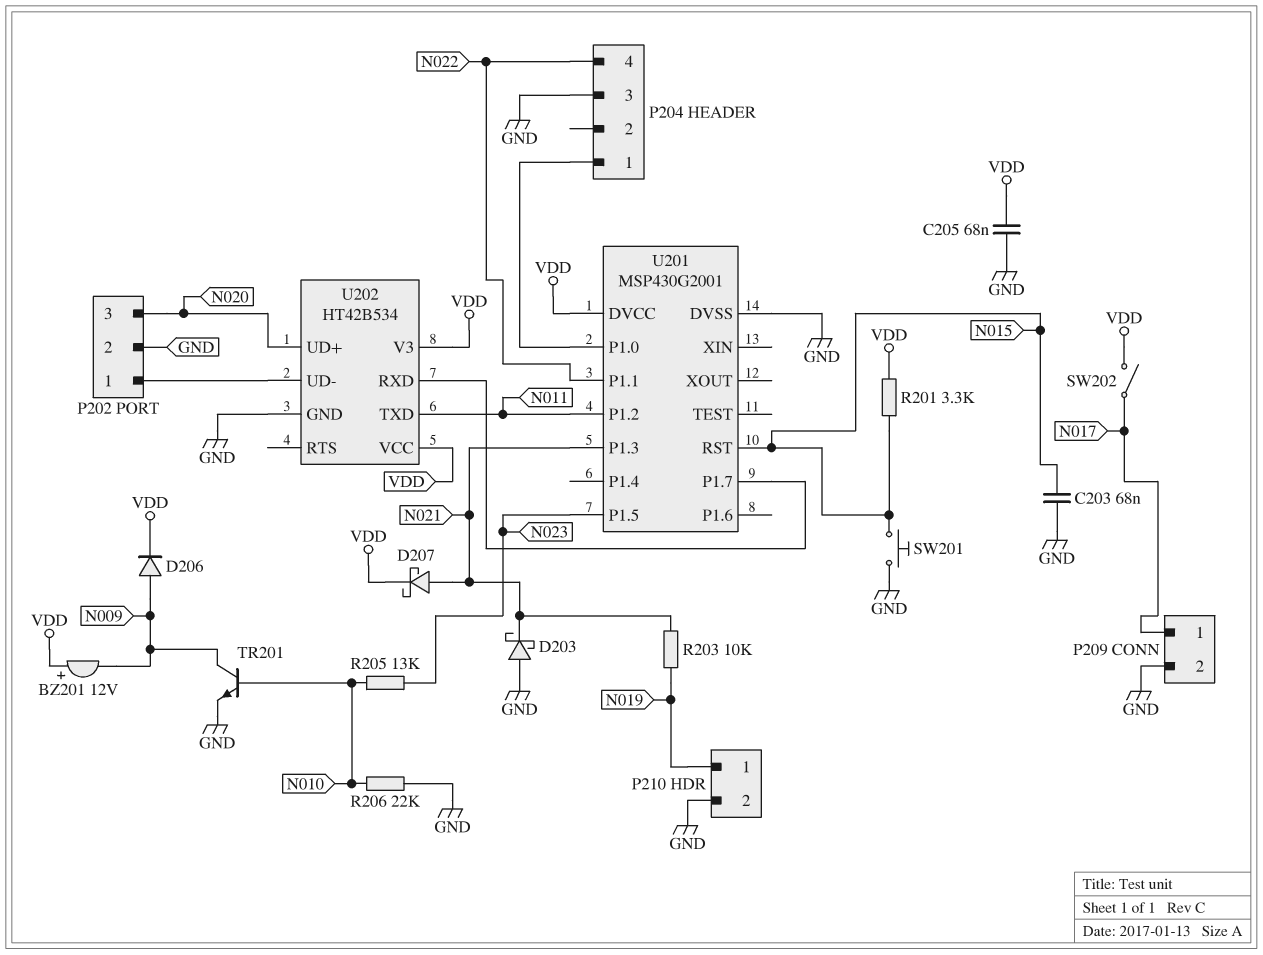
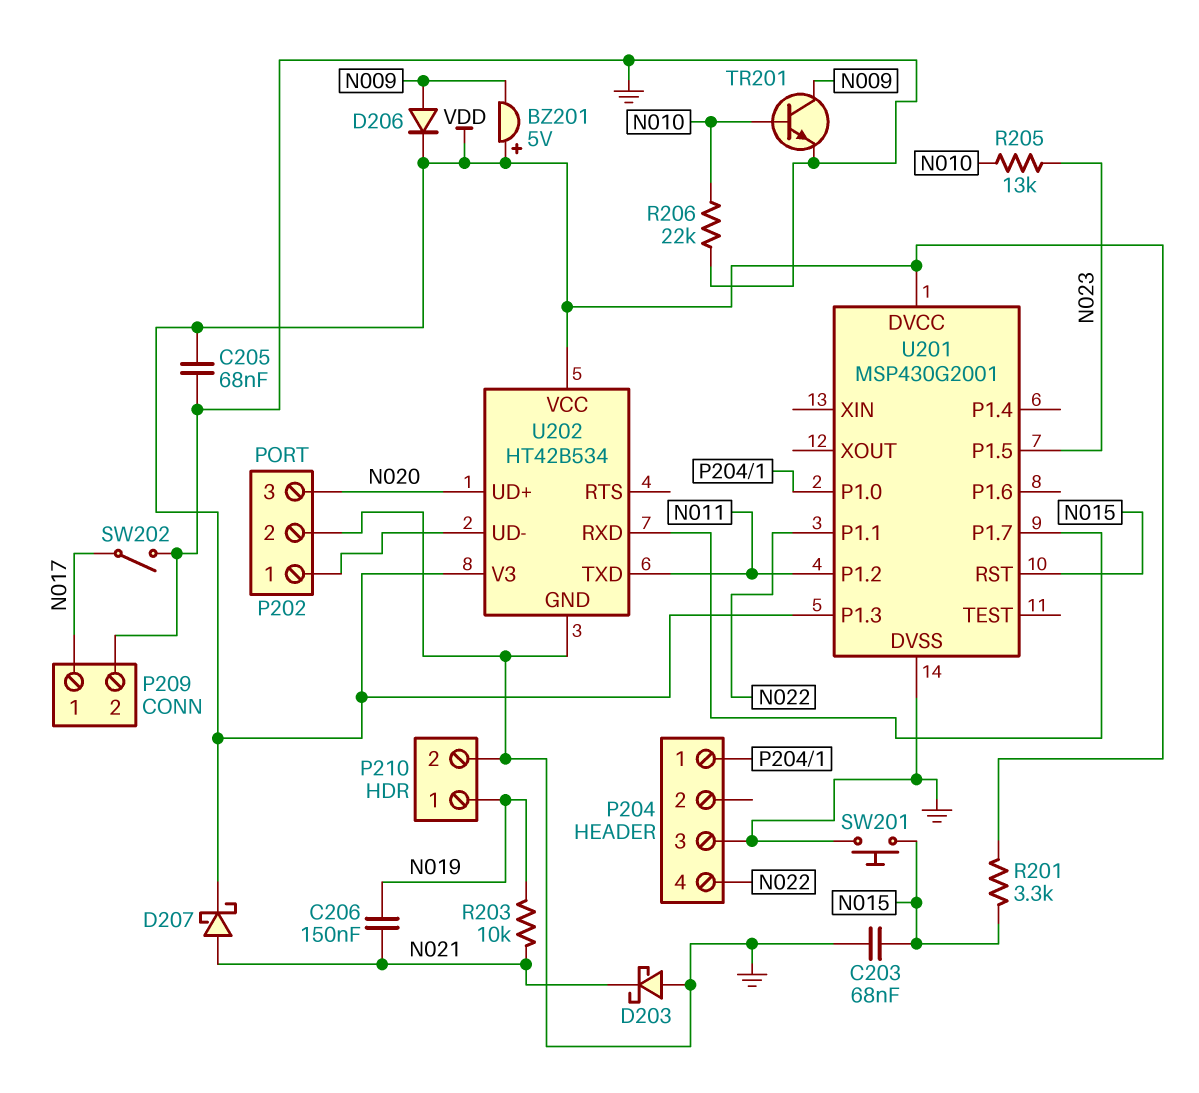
BZ201: buzzer 12V (plus VDD, minus N009) -> buzzer 5V (plus VDD, minus N009)
C206: none -> 150nF (N019, N021)
SW202: switch (N017, VDD) -> switch (GND, N017)
U201 pin P1.3: N021 -> VDD

